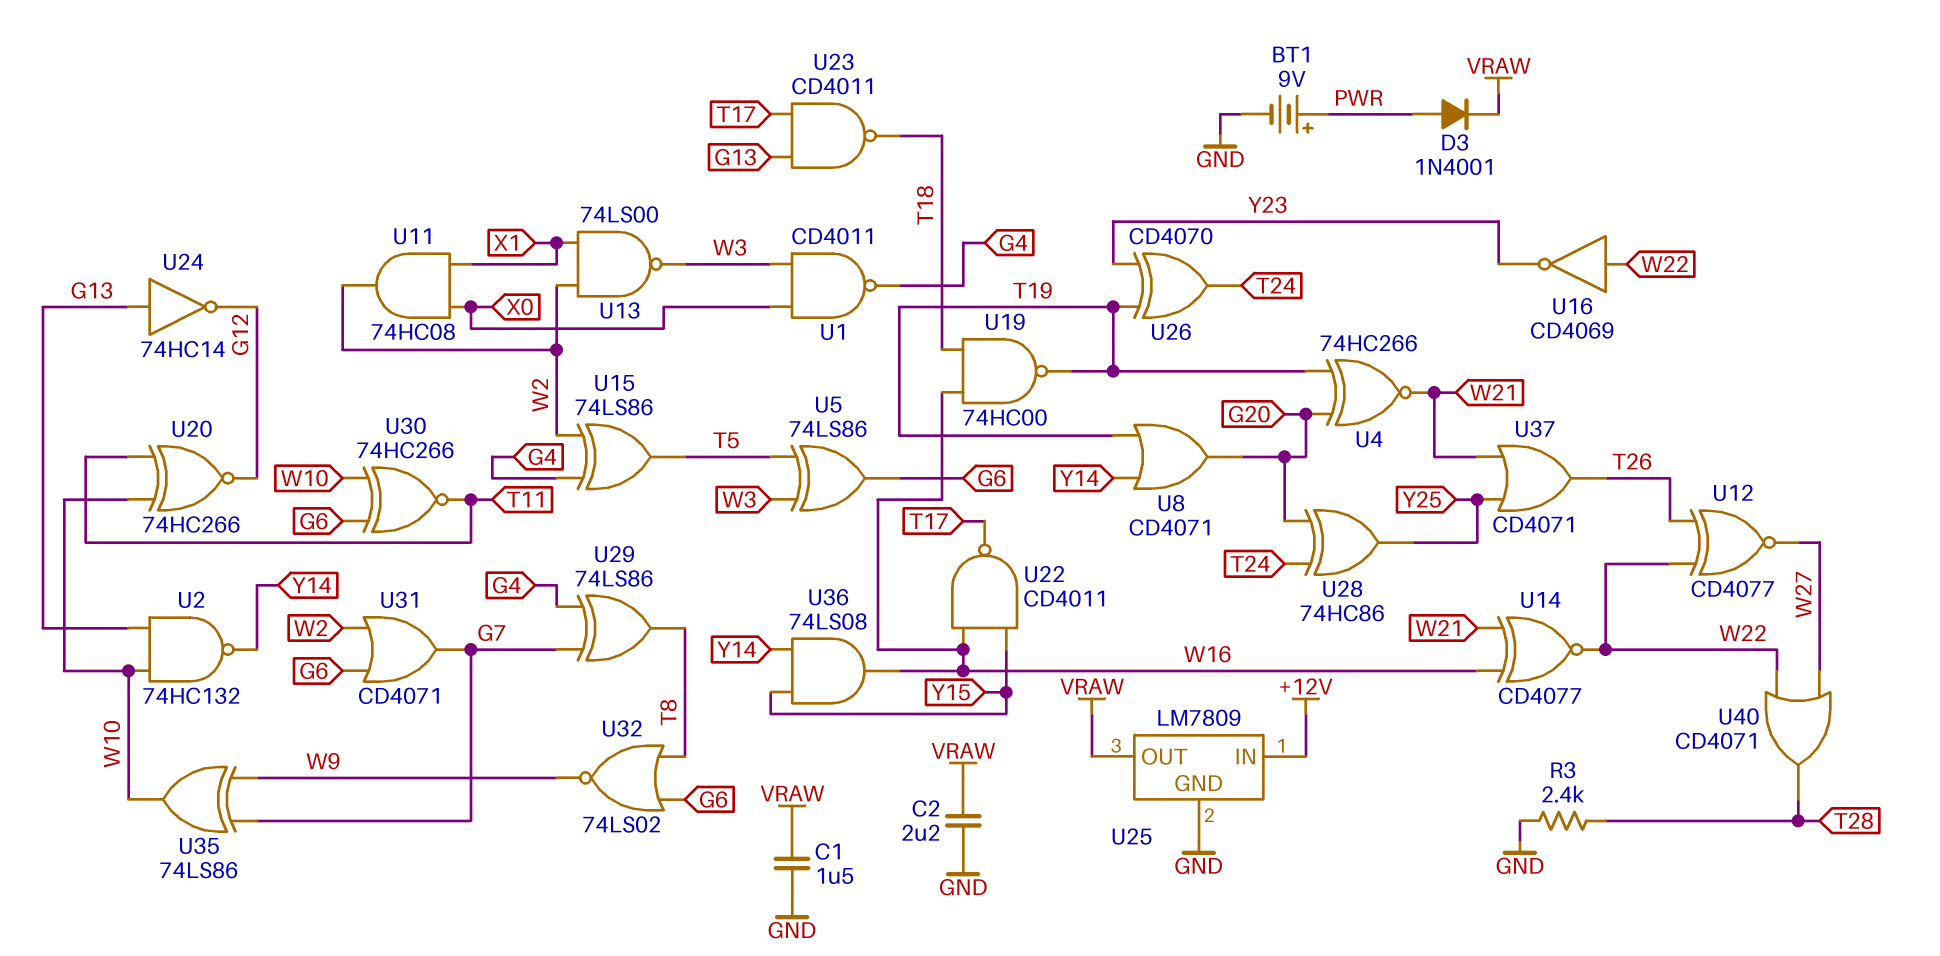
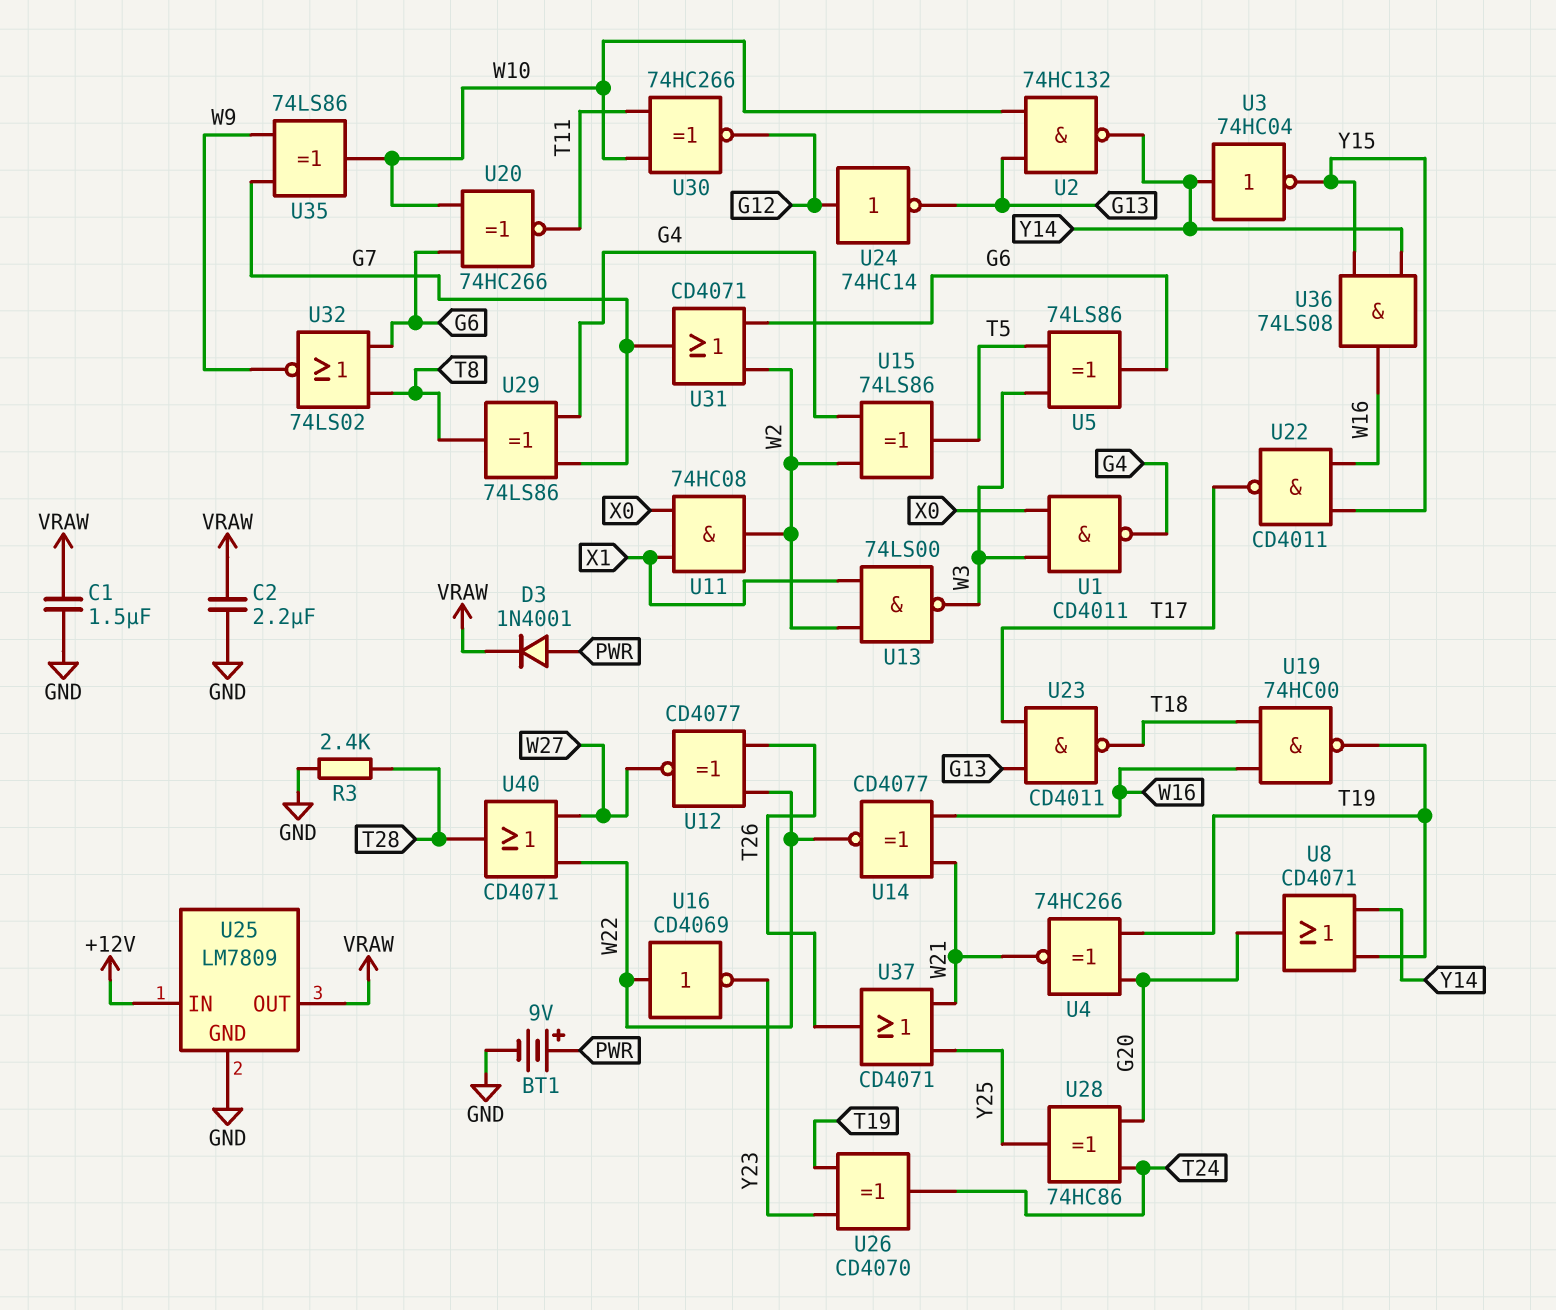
U3: none -> NOT 74HC04 (in Y14, out Y15)
U20: XNOR 74HC266 (in T11, in W10, out G12) -> XNOR 74HC266 (in G6, in W10, out T11)
U24: NOT 74HC14 (in G13, out G12) -> NOT 74HC14 (in G12, out G13)
U30: XNOR 74HC266 (in G6, in W10, out T11) -> XNOR 74HC266 (in T11, in W10, out G12)

